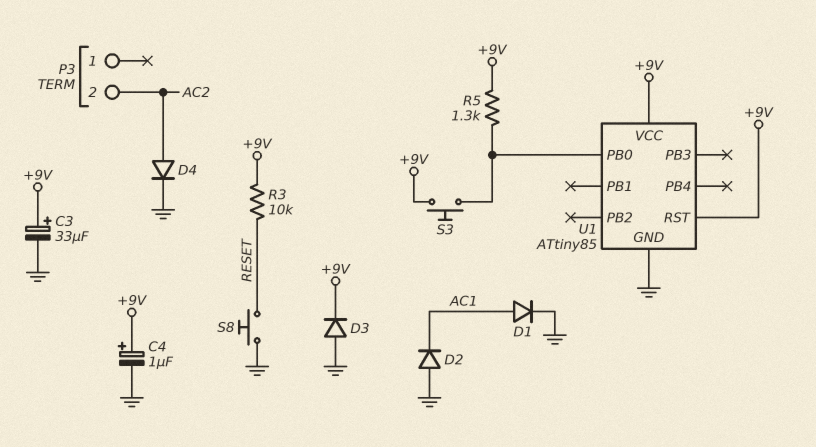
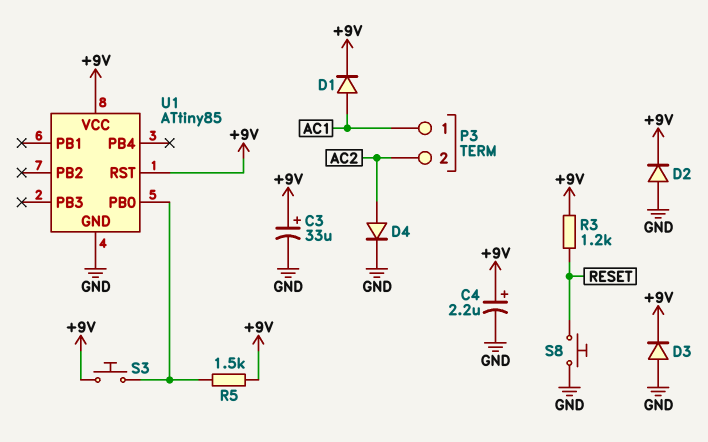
C4: 1uF (plus +9V, minus GND) -> 2.2uF (plus +9V, minus GND)
D1: diode (A AC1, K GND) -> diode (A AC1, K +9V)
D2: diode (A GND, K AC1) -> diode (A GND, K +9V)
P3 pin 1: none -> AC1
R3: 10k (+9V, RESET) -> 1.2k (+9V, RESET)
R5: 1.3k (+9V, U1/PB0) -> 1.5k (+9V, U1/PB0)

